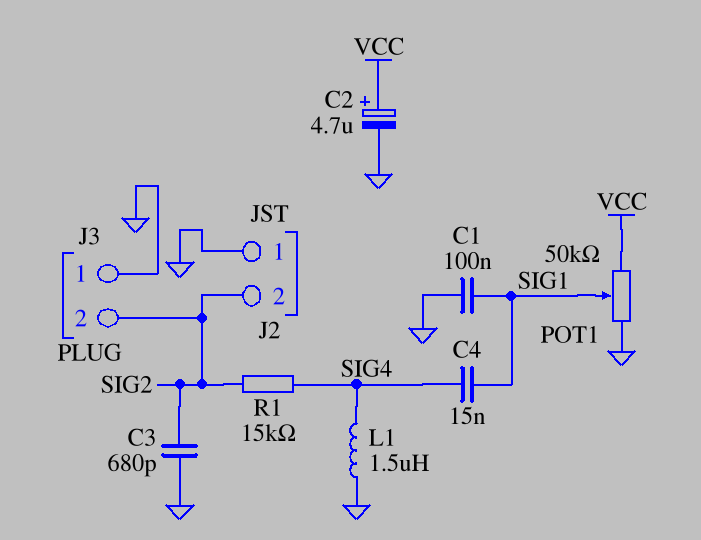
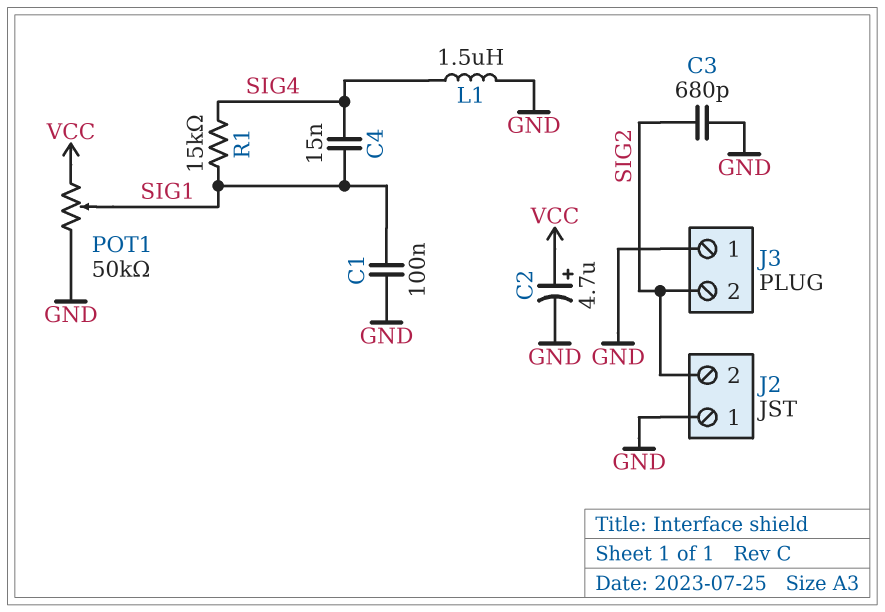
R1: 15k (SIG2, SIG4) -> 15k (SIG1, SIG4)

